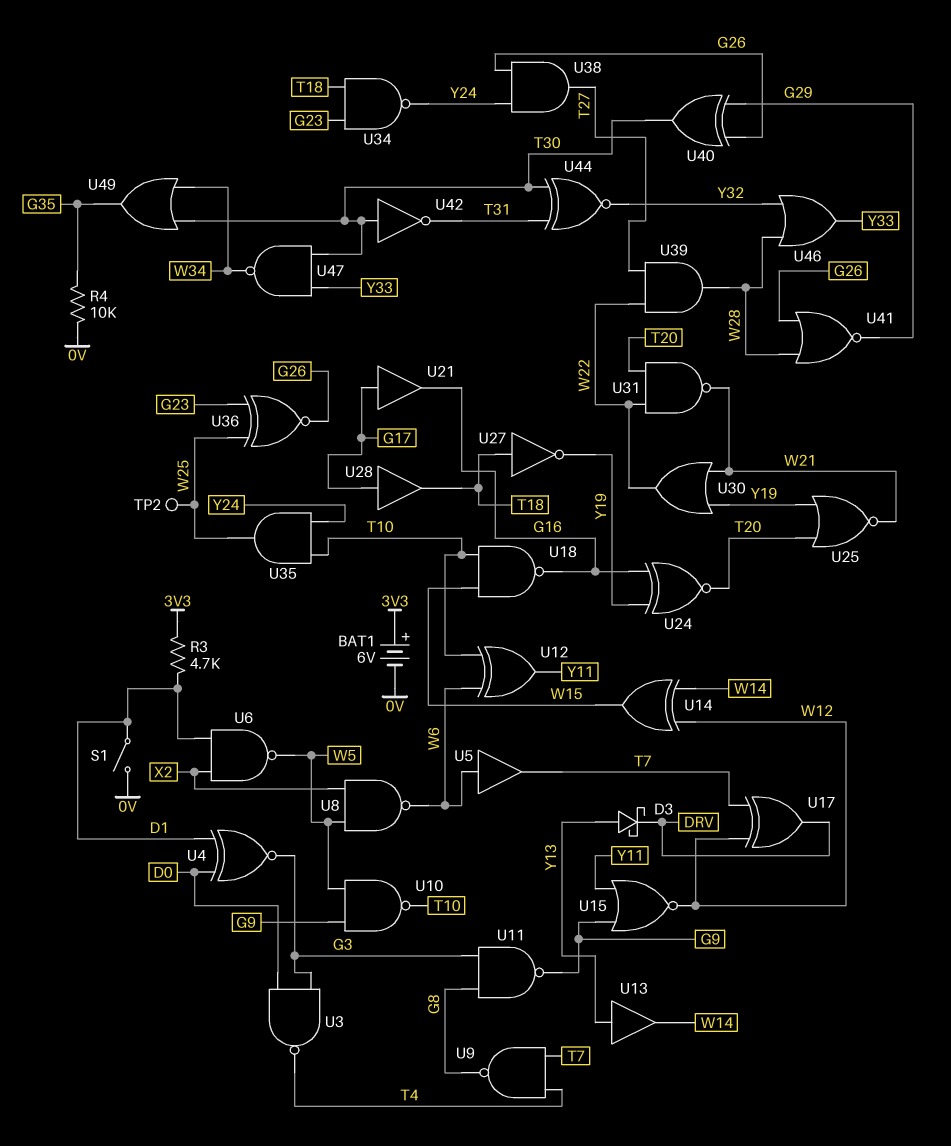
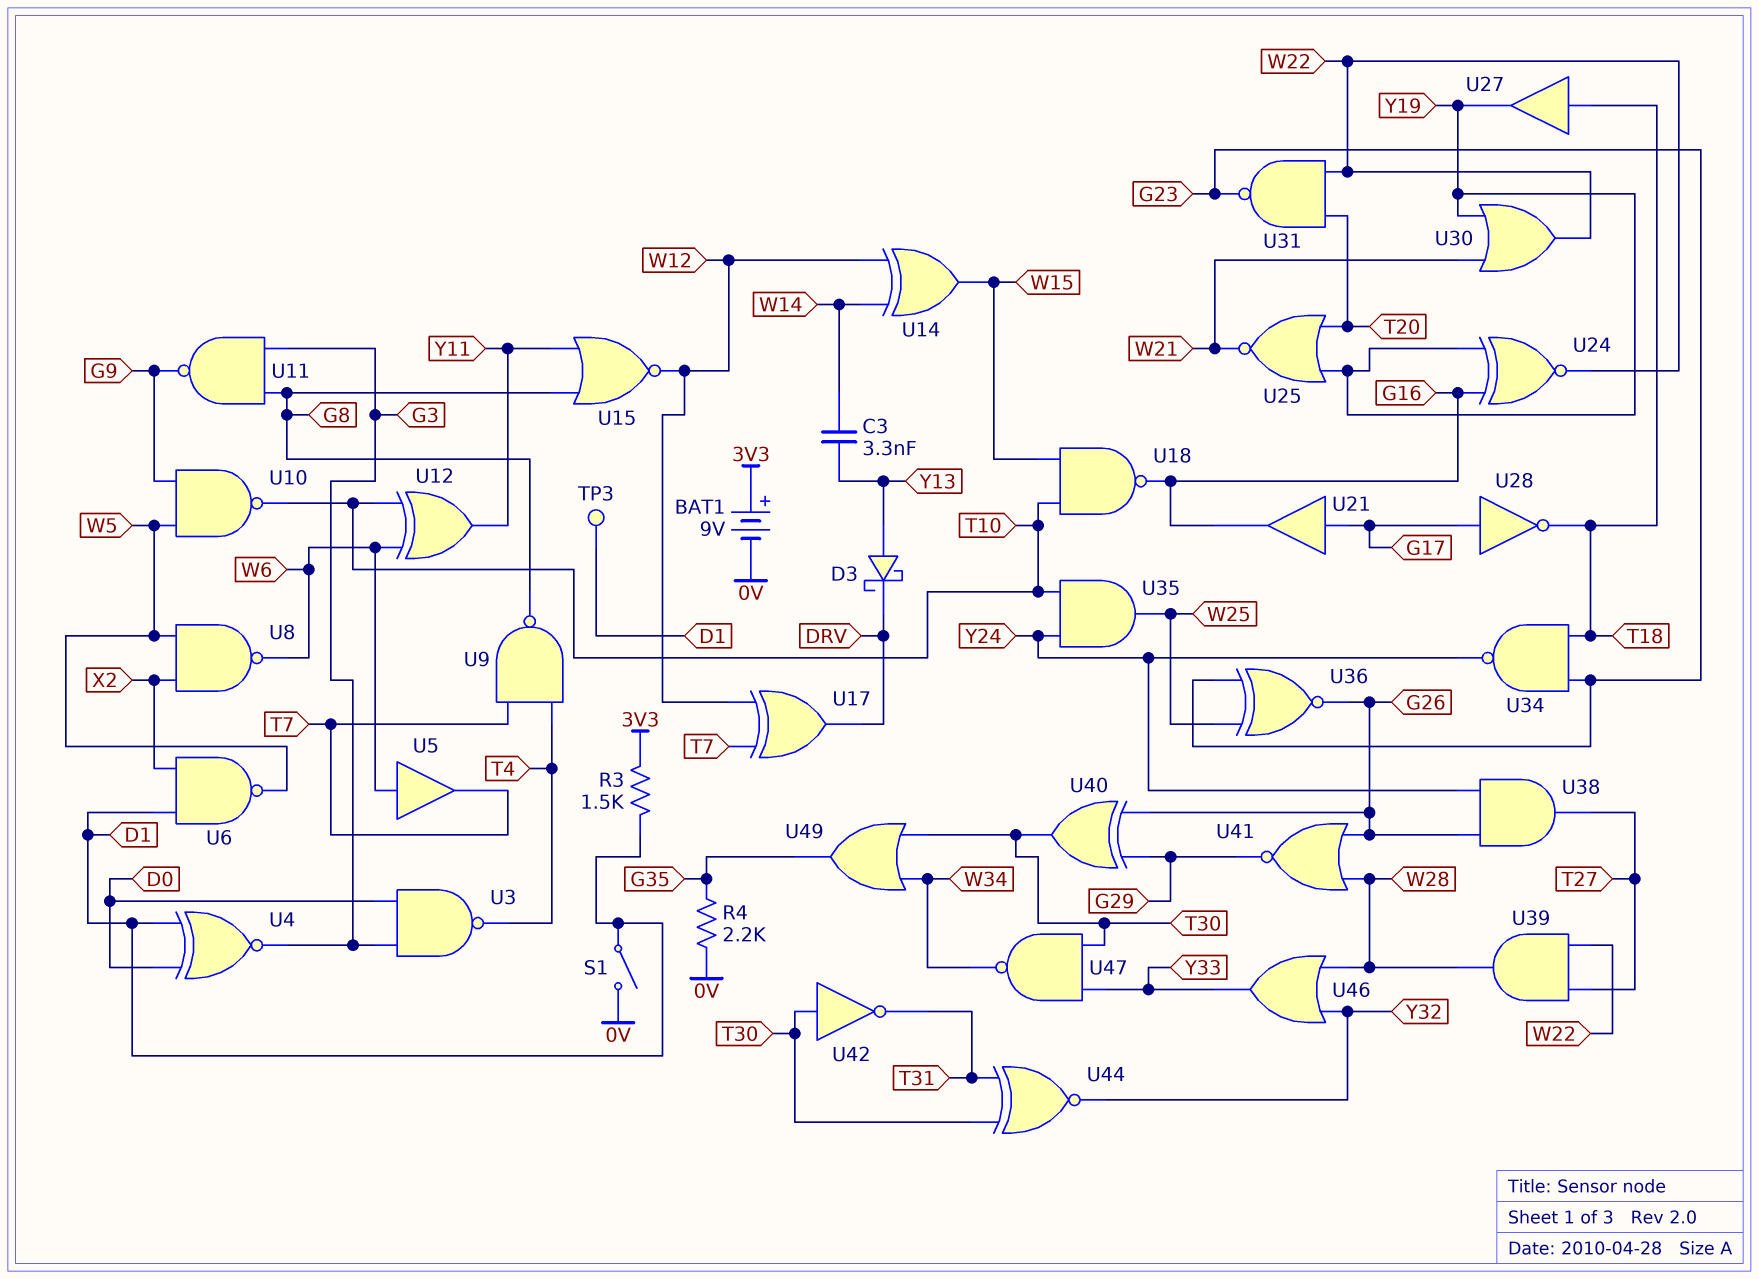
BAT1: 6V (plus 3V3, minus 0V) -> 9V (plus 3V3, minus 0V)
C3: none -> 3.3nF (W14, Y13)
R3: 4.7k (3V3, D1) -> 1.5k (3V3, D1)
R4: 10k (0V, G35) -> 2.2k (0V, G35)
TP2: test point (W25) -> none
TP3: none -> test point (D1)
U13: buffer (in Y13, out W14) -> none
U15: NOR (in G9, in Y11, out W12) -> NOR (in G8, in Y11, out W12)
U24: XNOR (in G16, in Y19, out T20) -> XNOR (in G16, in Y19, out W22)
U27: NOT (in T18, out Y19) -> buffer (in T18, out Y19)
U28: buffer (in G17, out T18) -> NOT (in G17, out T18)
U31: NAND (in T20, in W22, out W21) -> NAND (in T20, in W22, out G23)

